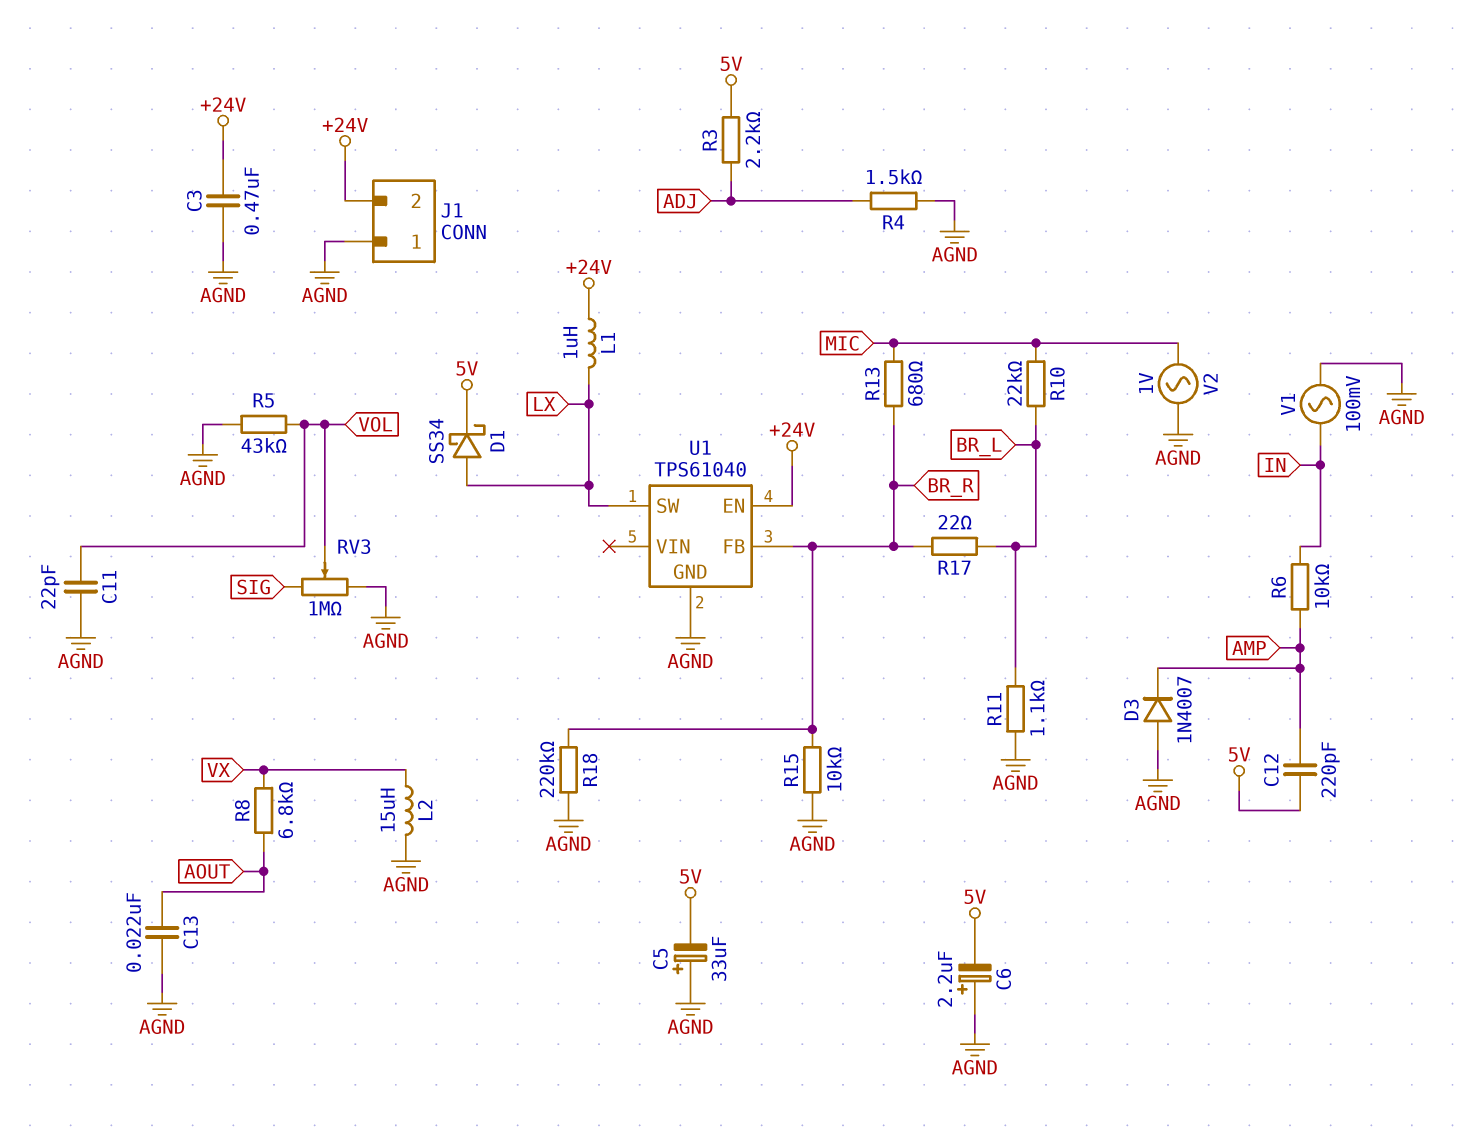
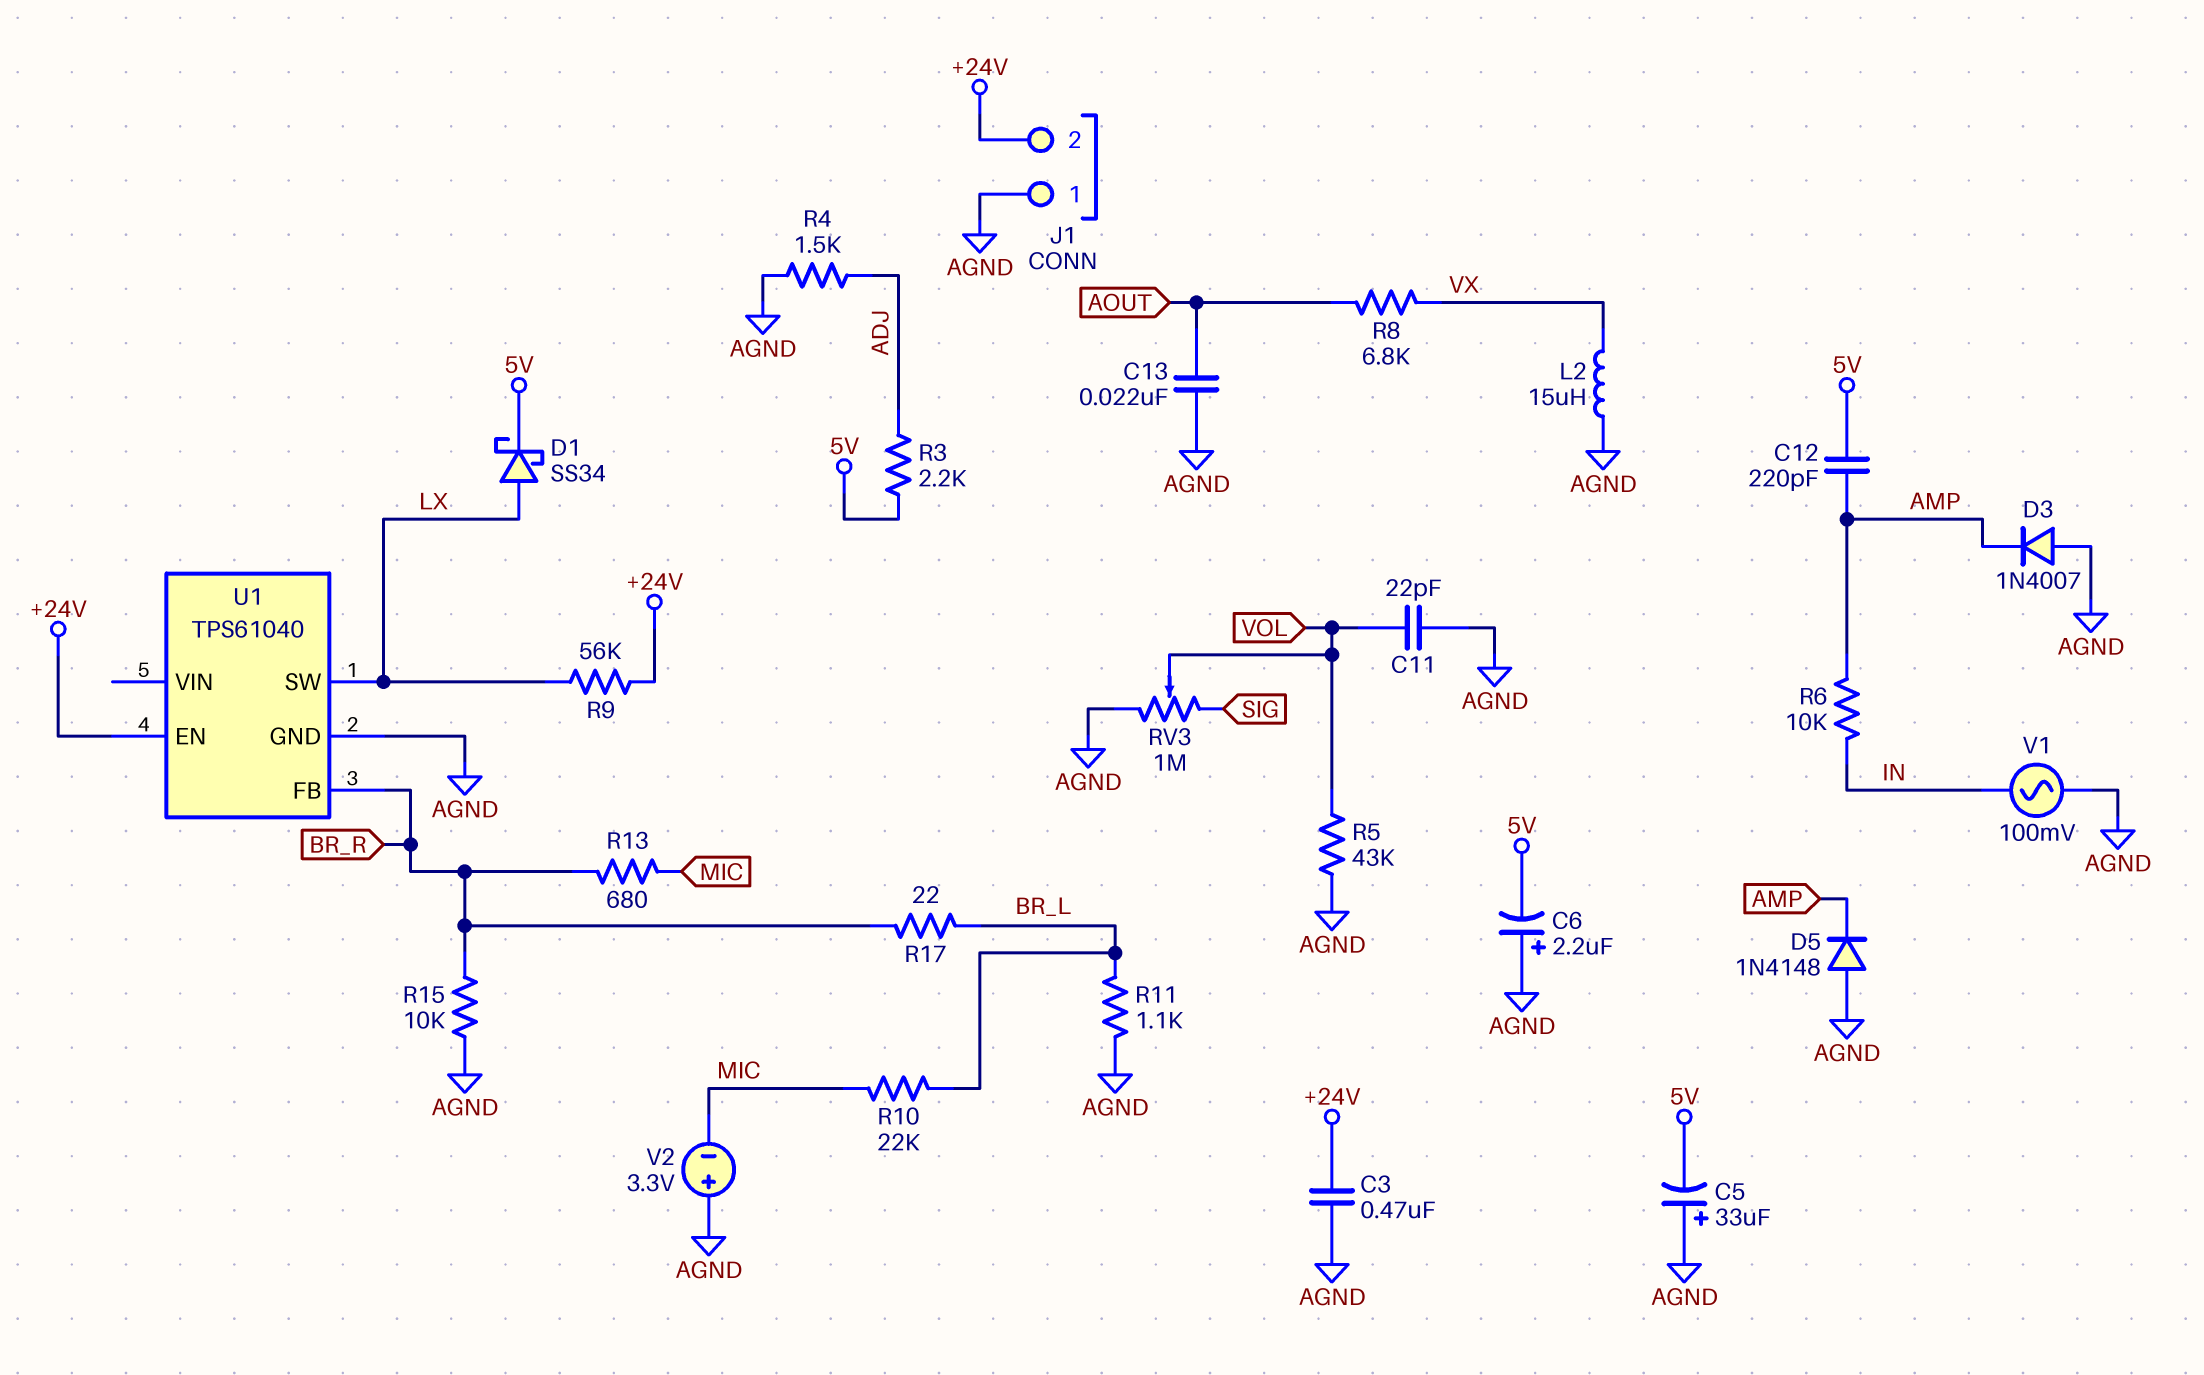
D5: none -> diode 1N4148 (A AGND, K AMP)
L1: 1uH (+24V, LX) -> none
R9: none -> 56k (+24V, LX)
R18: 220k (AGND, BR_R) -> none
V2: AC 1V (AGND, MIC) -> 3.3V (plus AGND, minus MIC)

